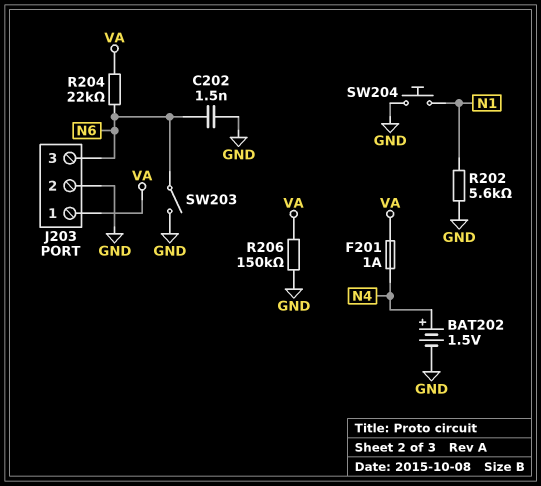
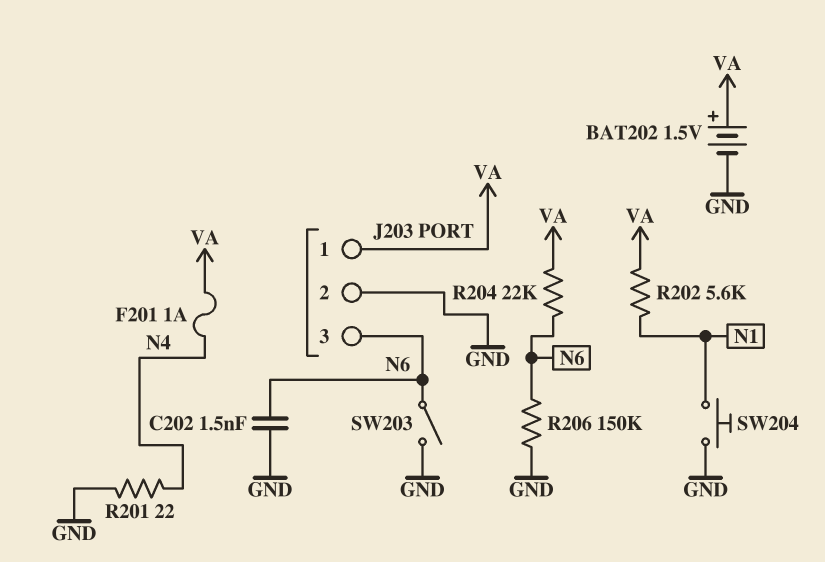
BAT202: 1.5V (plus N4, minus GND) -> 1.5V (plus VA, minus GND)
R201: none -> 22 (GND, N4)
R202: 5.6k (GND, N1) -> 5.6k (N1, VA)
R206: 150k (GND, VA) -> 150k (GND, N6)

